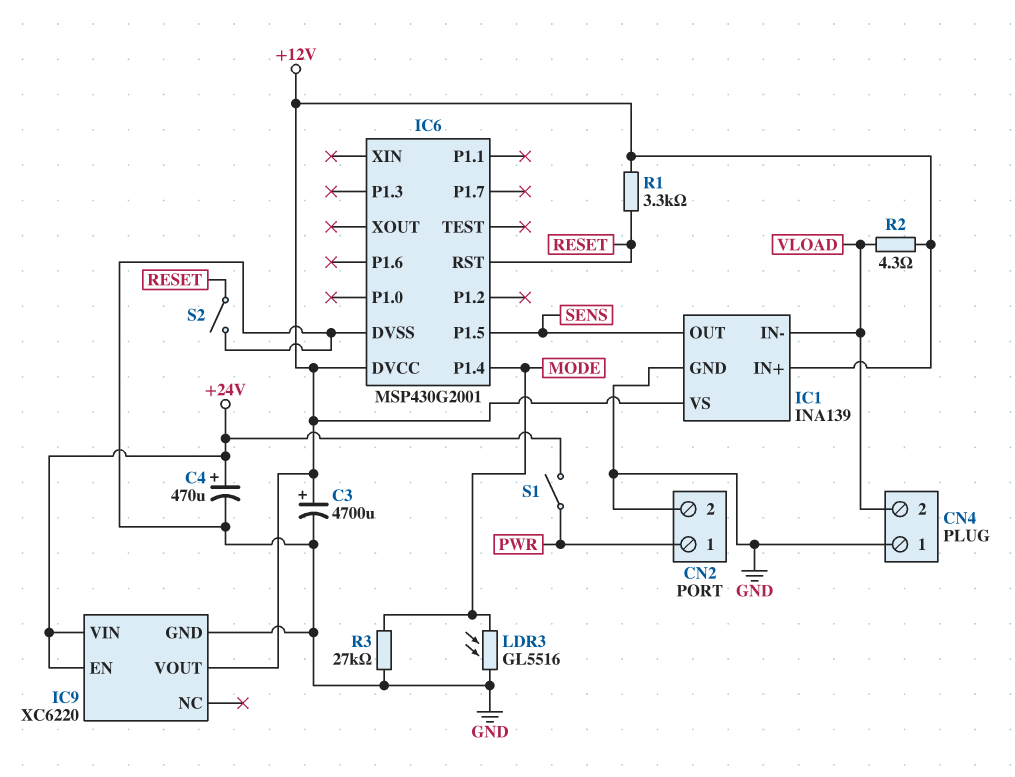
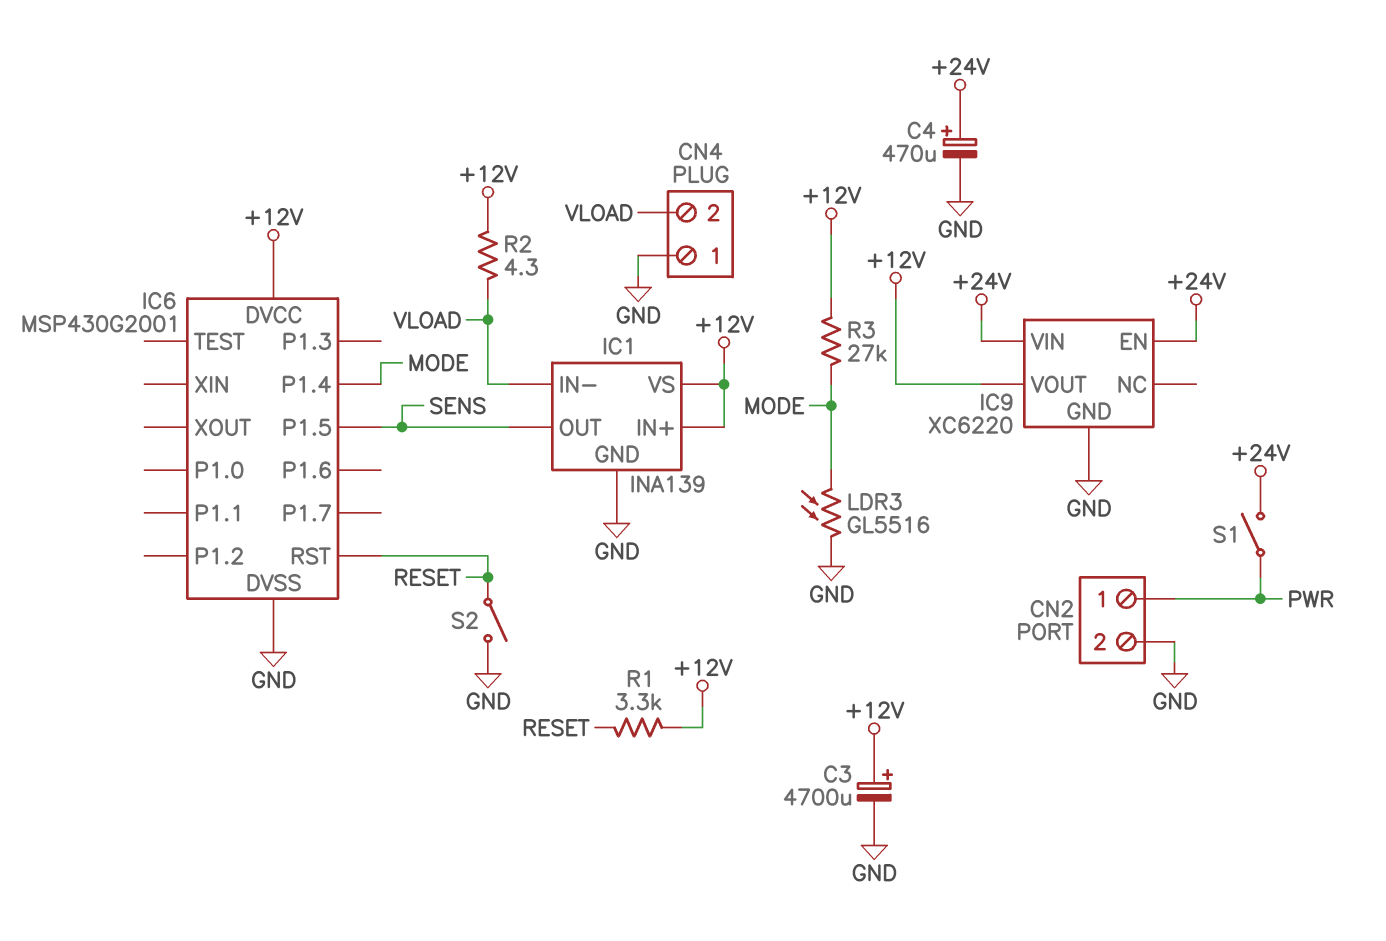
R3: 27k (GND, MODE) -> 27k (+12V, MODE)

